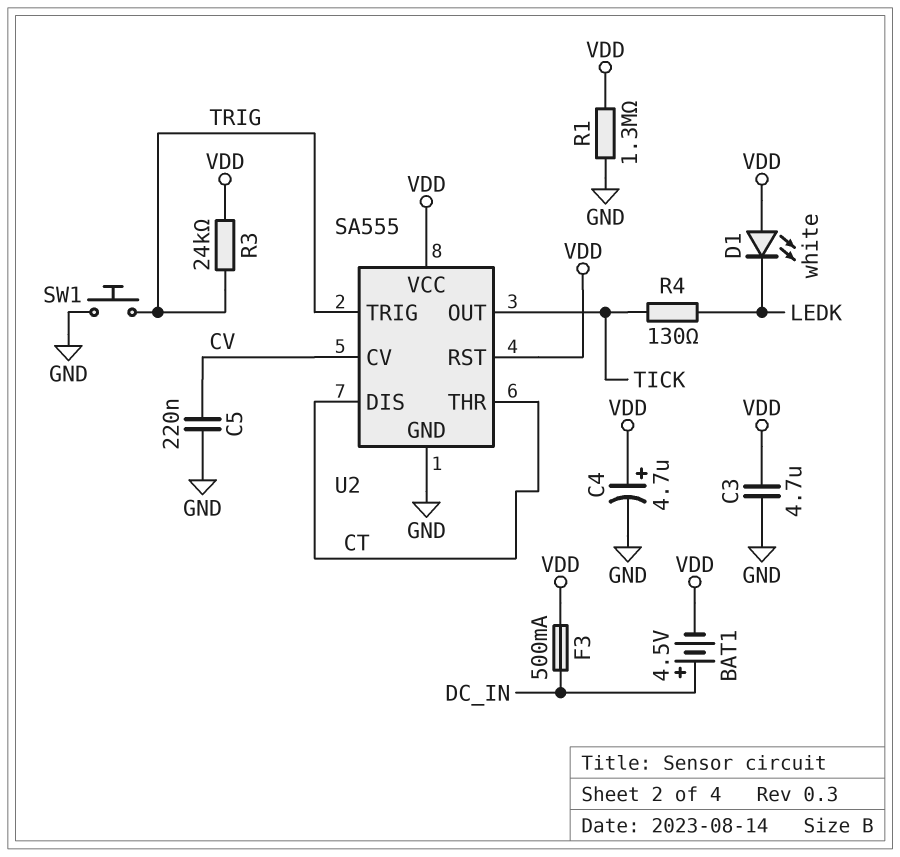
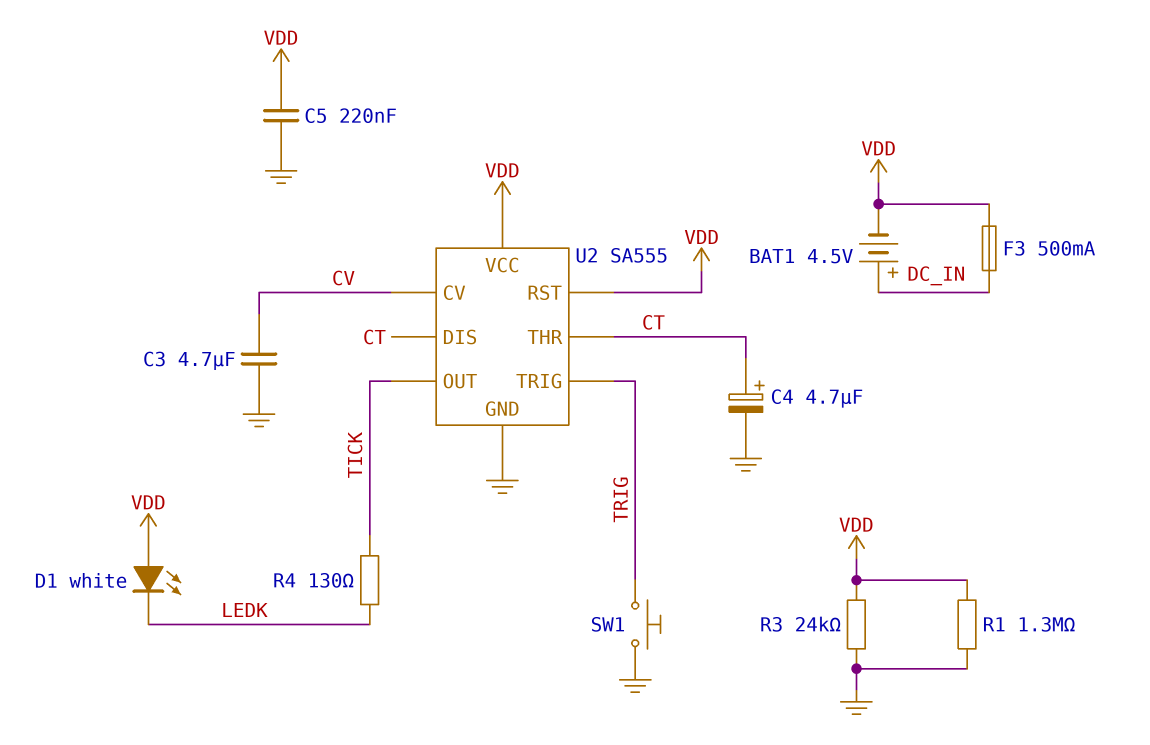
C3: 4.7uF (GND, VDD) -> 4.7uF (CV, GND)
C4: 4.7uF (plus VDD, minus GND) -> 4.7uF (plus CT, minus GND)
C5: 220nF (CV, GND) -> 220nF (GND, VDD)
R3: 24k (TRIG, VDD) -> 24k (GND, VDD)

